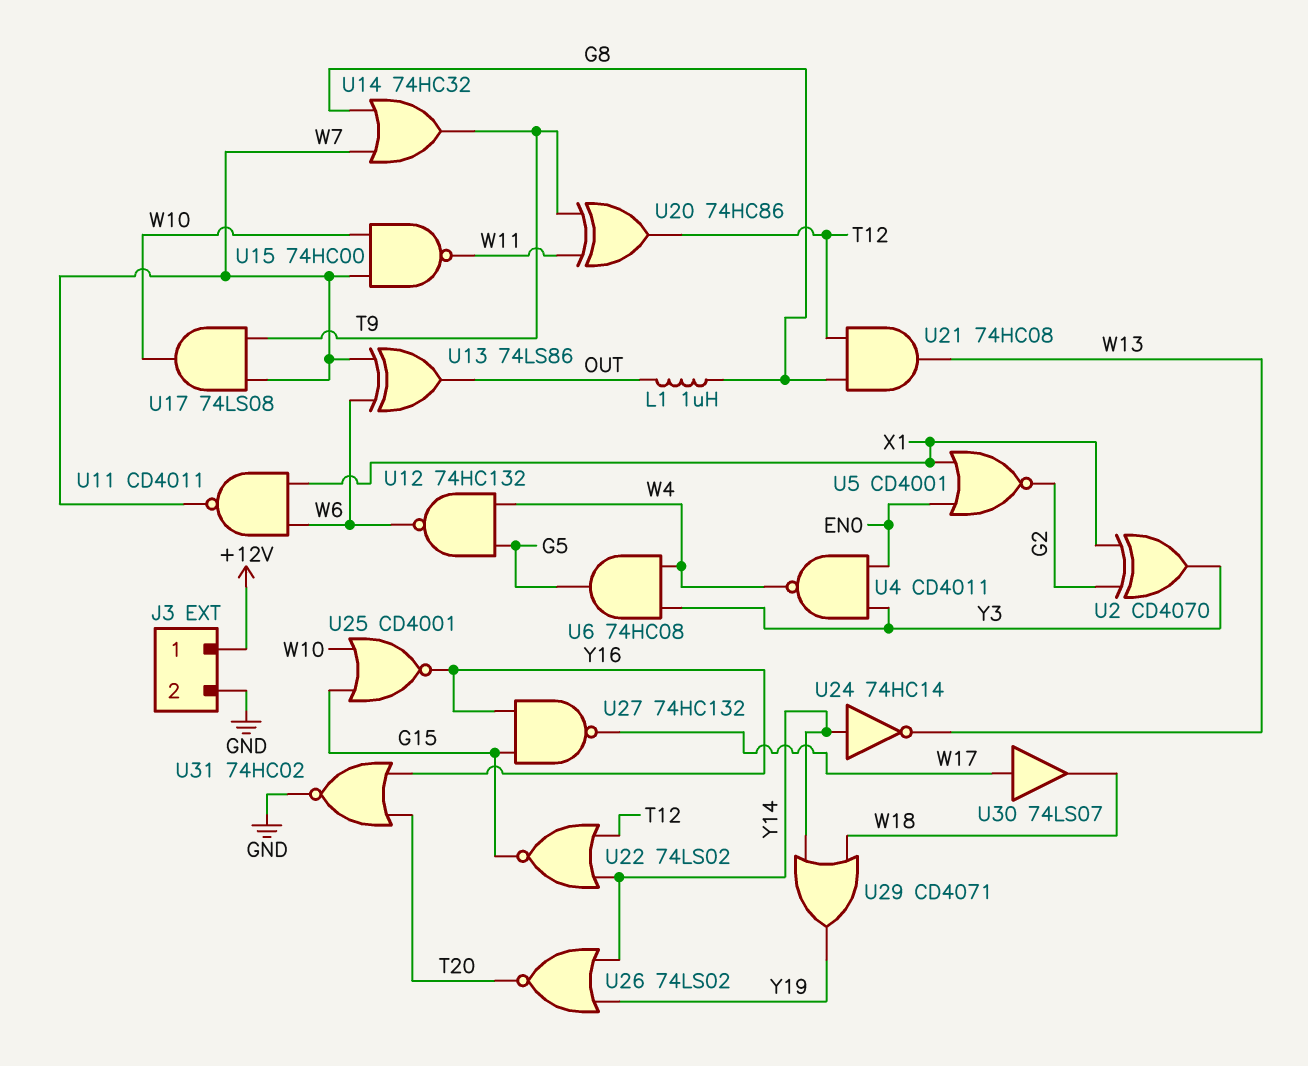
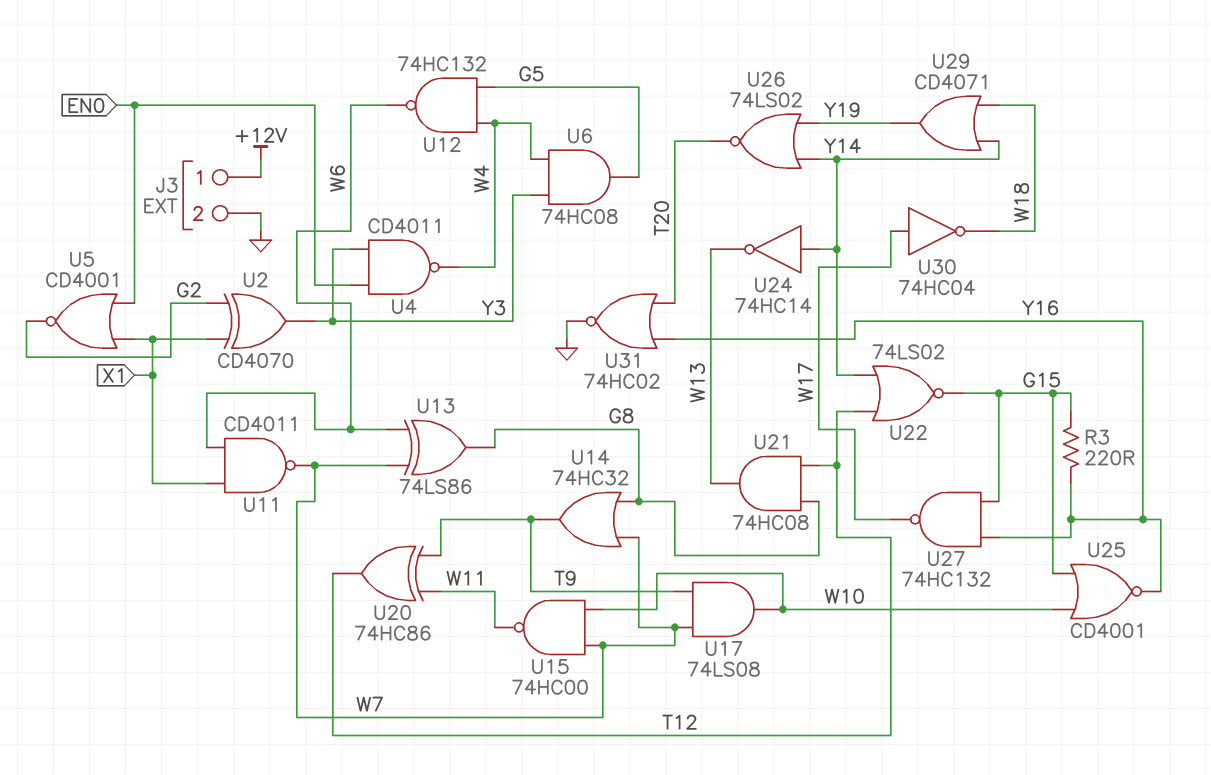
L1: 1uH (G8, OUT) -> none
R3: none -> 220 (G15, Y16)
U13: XOR 74LS86 (in W6, in W7, out OUT) -> XOR 74LS86 (in W6, in W7, out G8)
U30: buffer 74LS07 (in W17, out W18) -> NOT 74HC04 (in W17, out W18)

